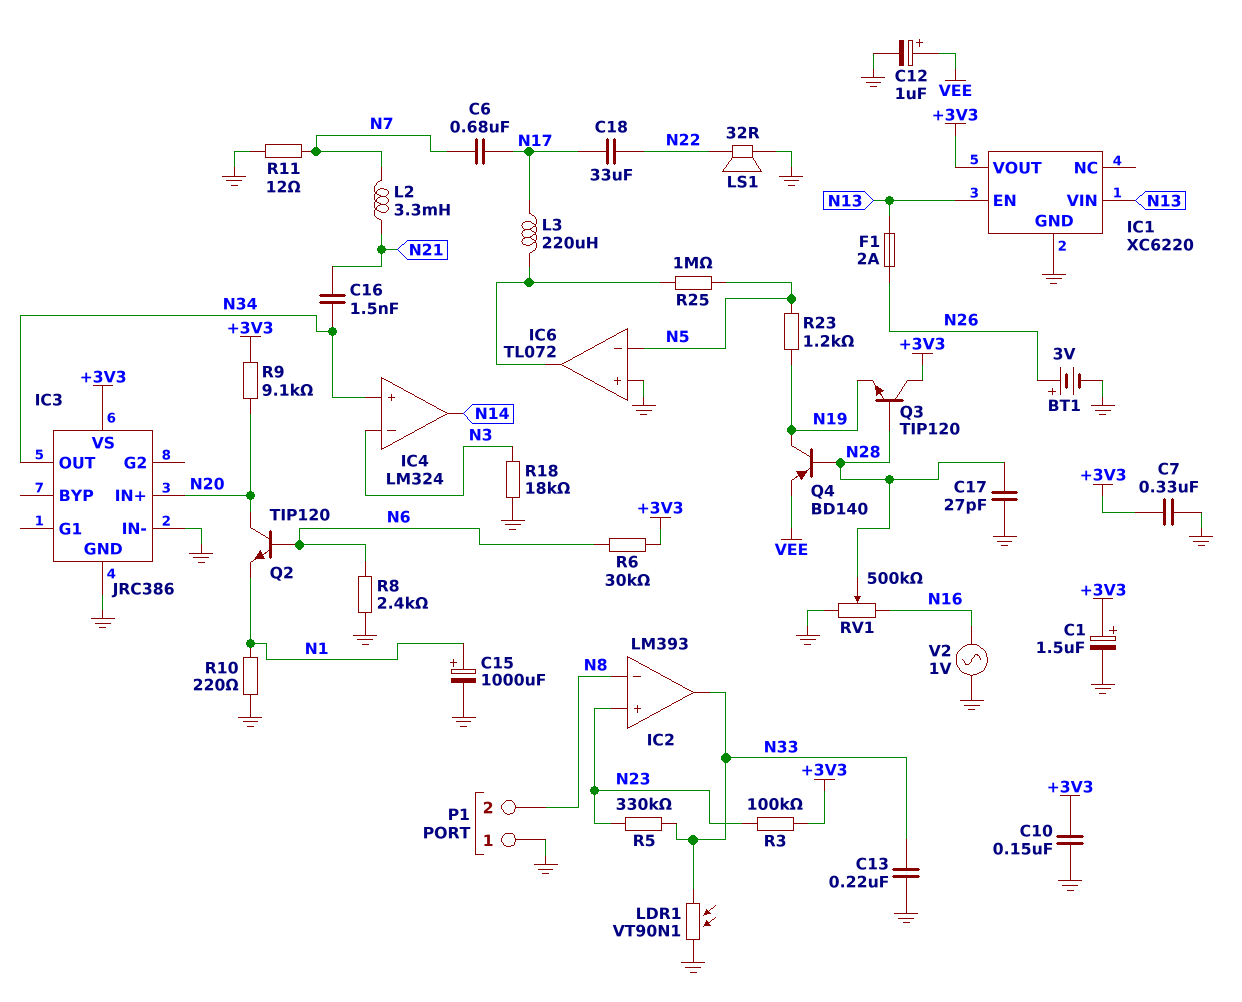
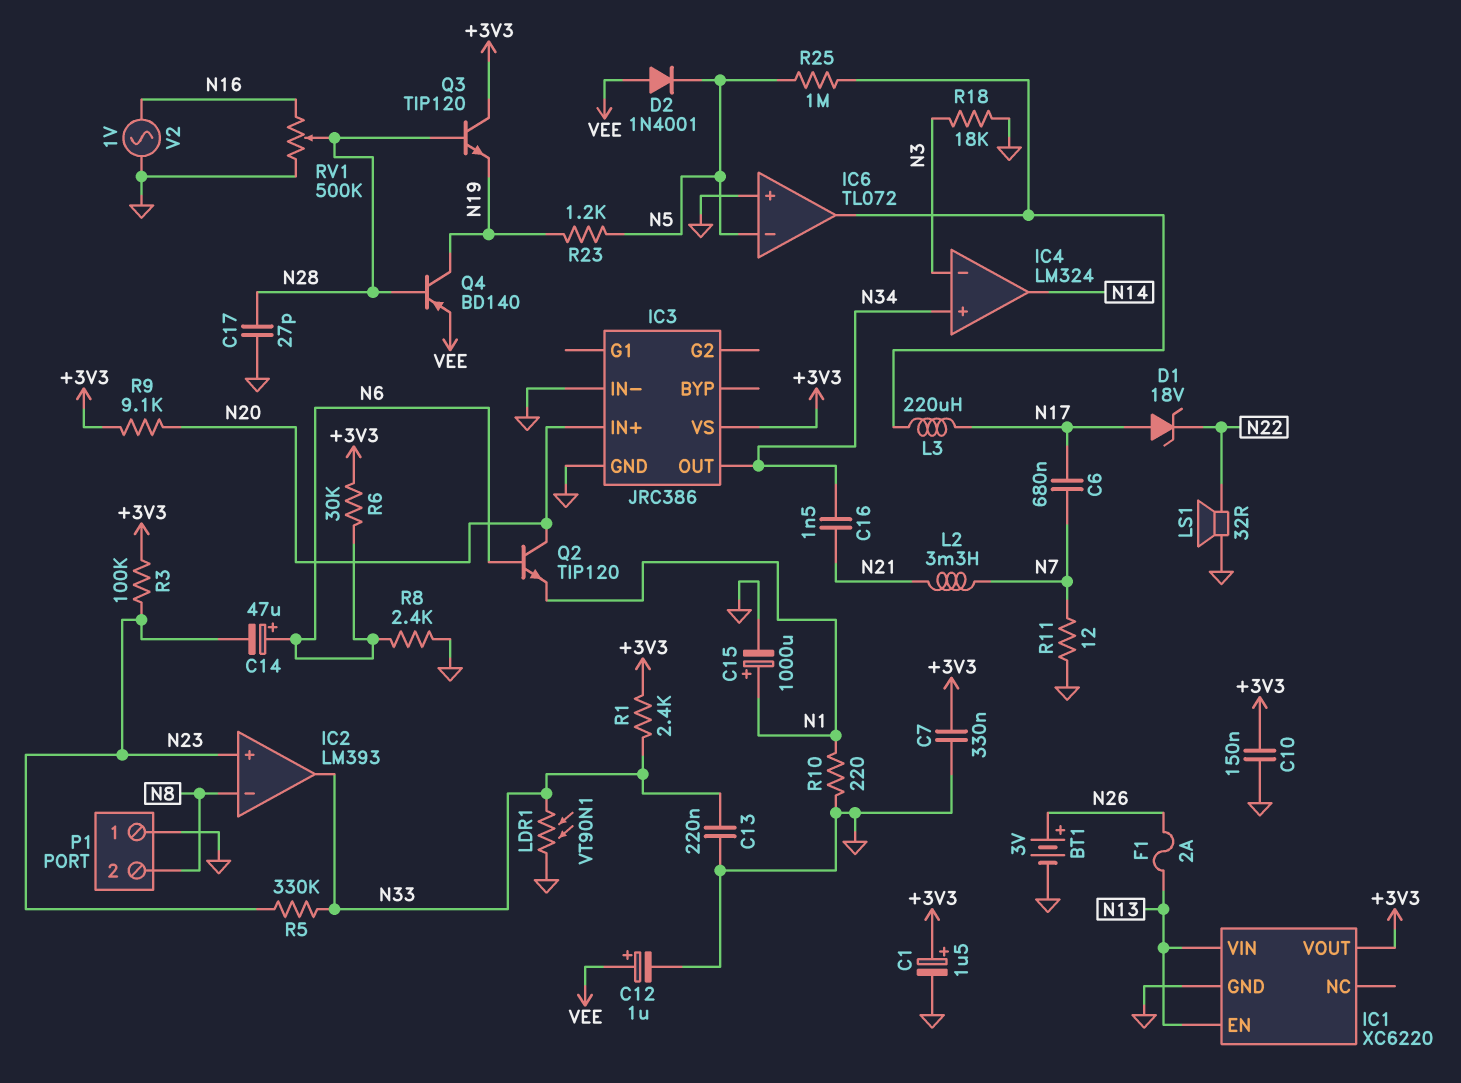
C14: none -> 47uF (plus N6, minus N23)
C18: 33uF (N17, N22) -> none
D1: none -> zener 18V (A N17, K N22)
D2: none -> diode 1N4001 (A VEE, K N5)
R1: none -> 2.4k (+3V3, N33)

